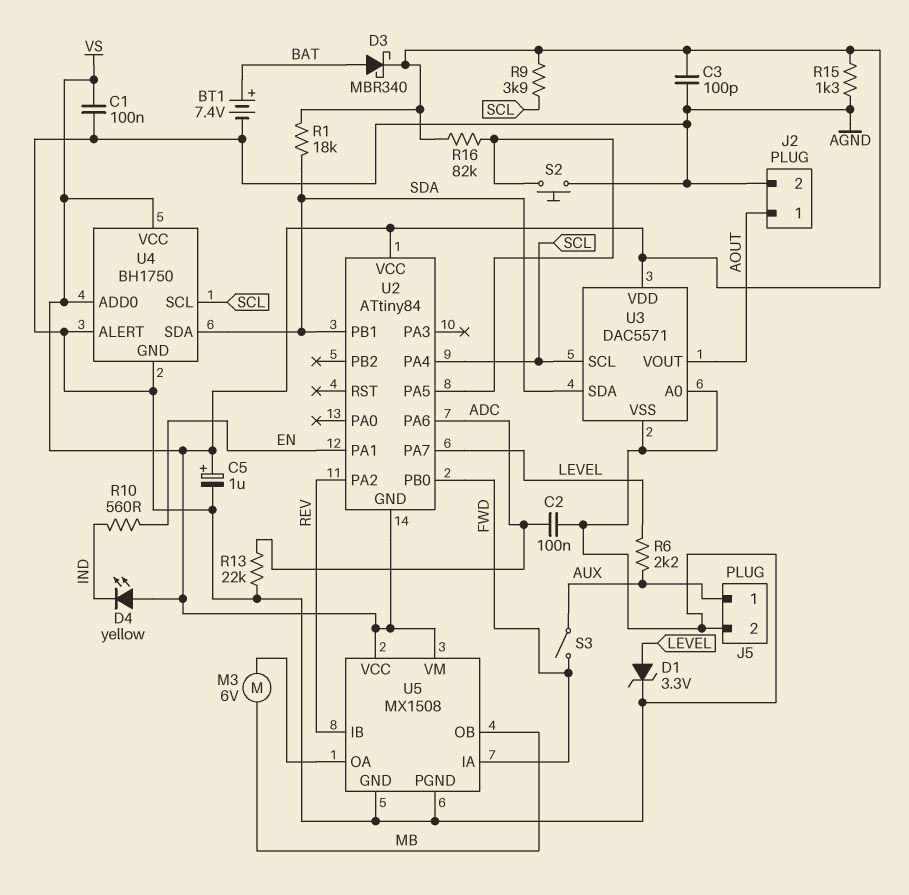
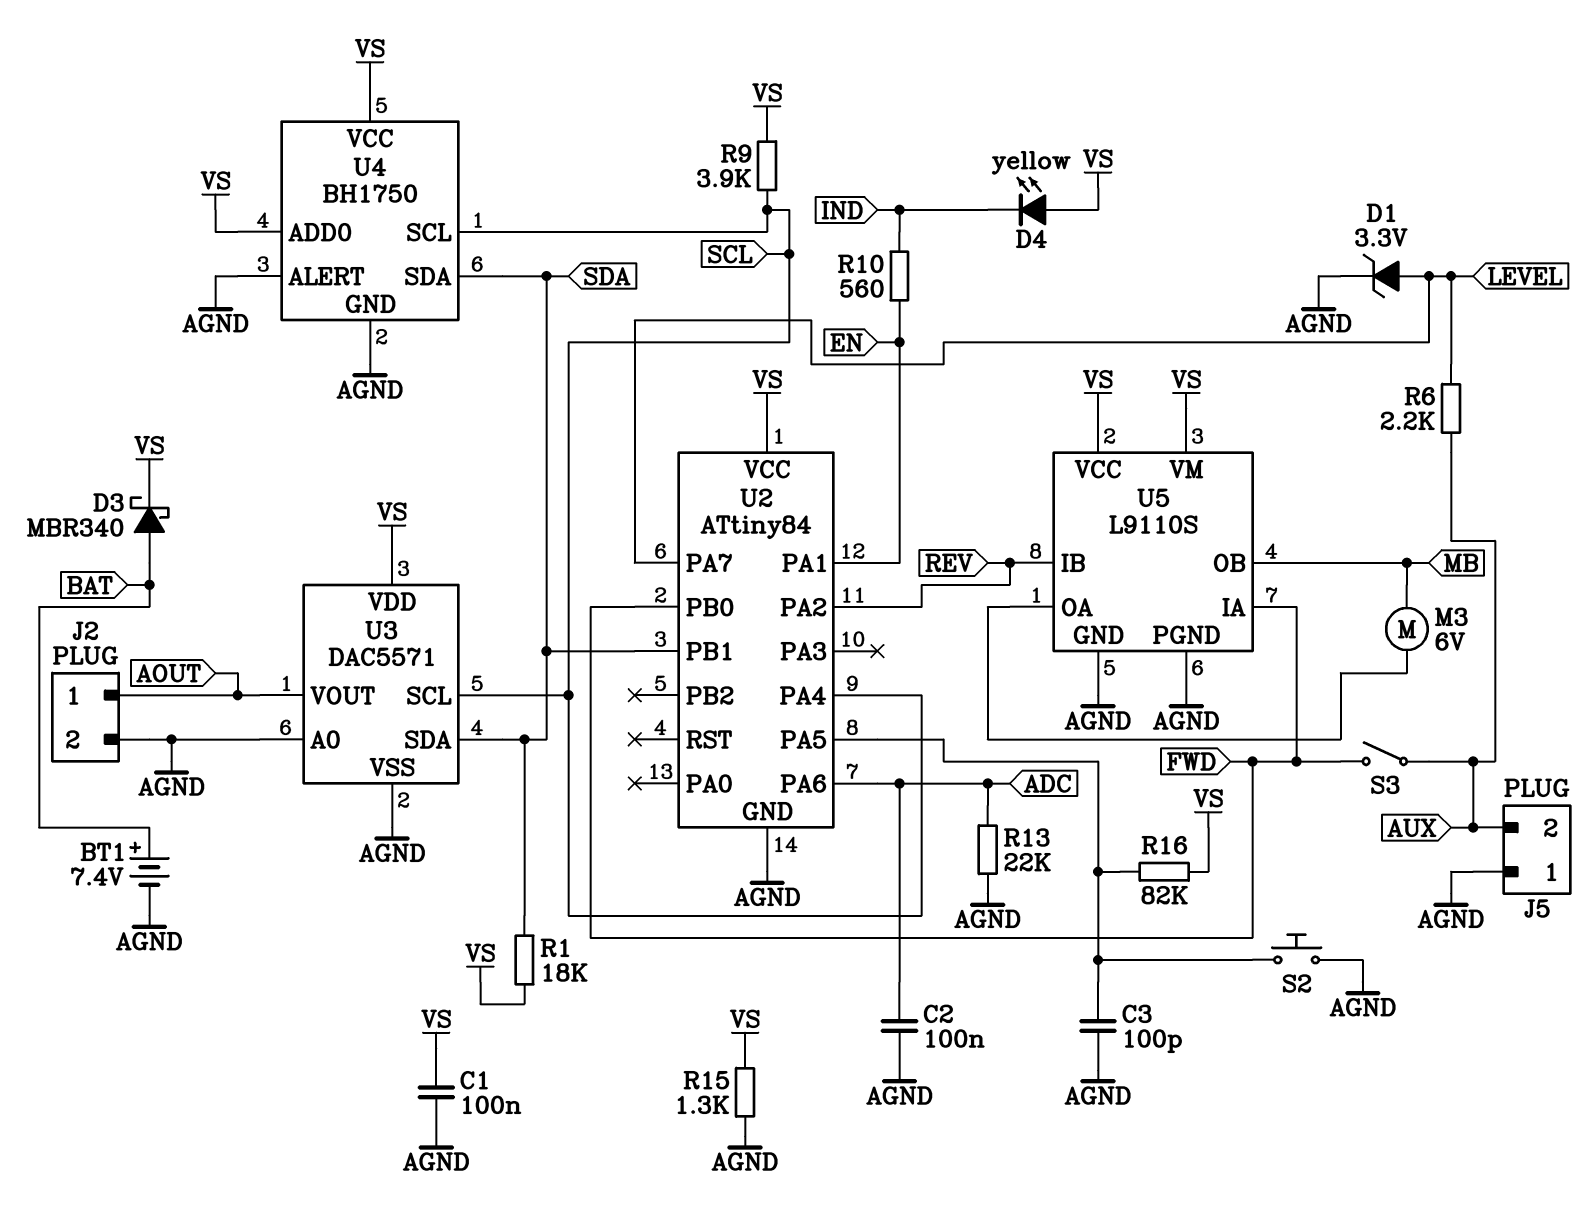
C3: 100pF (AGND, VS) -> 100pF (AGND, U2/PA5)
C5: 1uF (plus VS, minus AGND) -> none
J5 pin 1: AUX -> AGND
J5 pin 2: AGND -> AUX
U2 pin GND: VS -> AGND
U5: MX1508 -> L9110S

